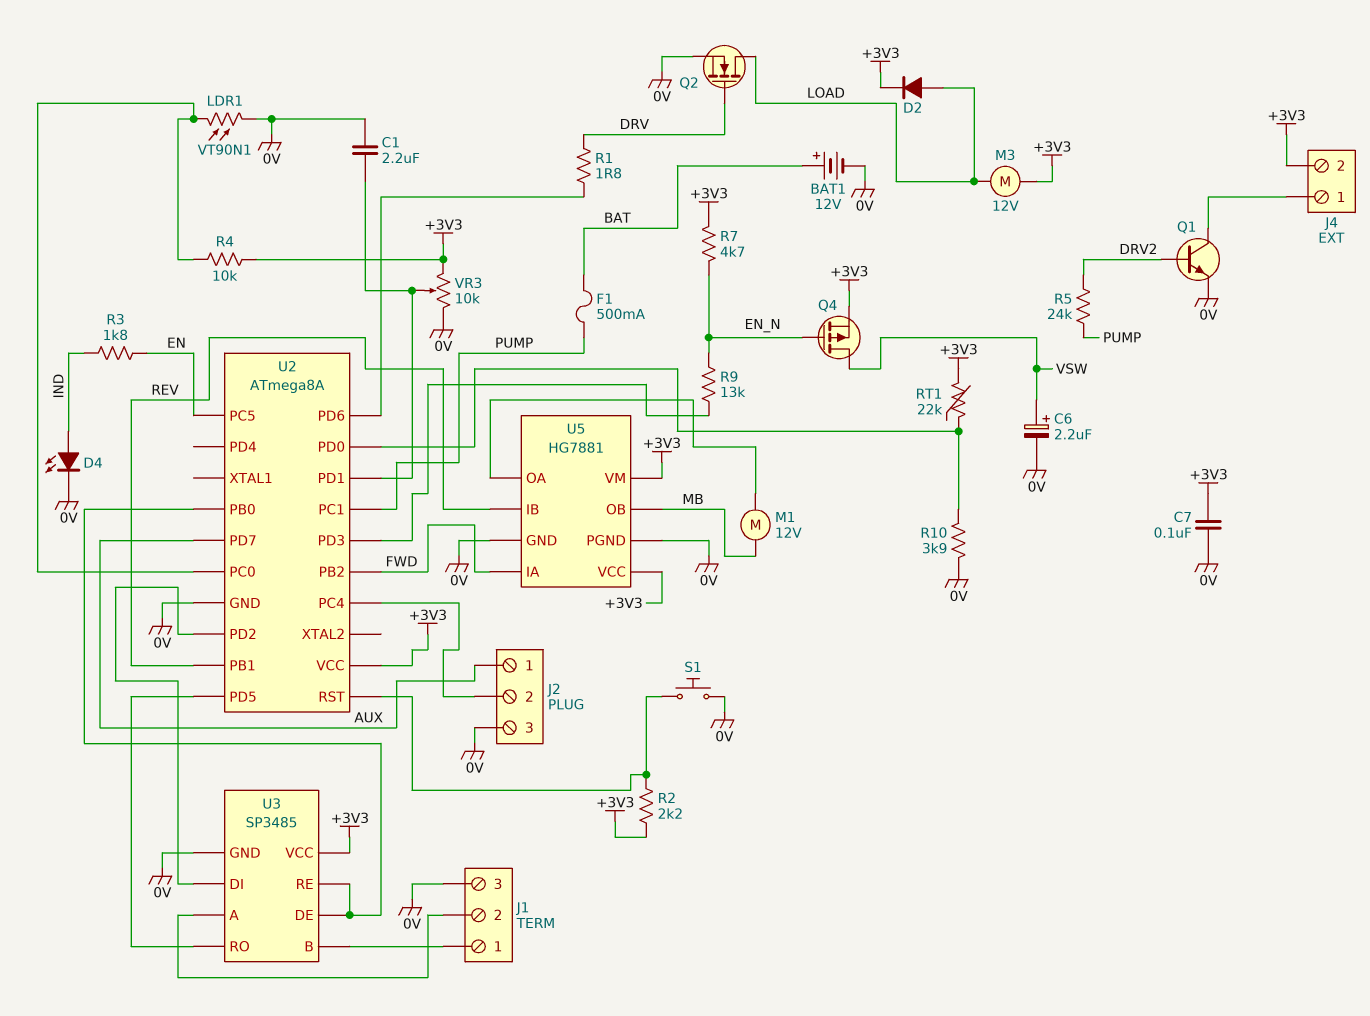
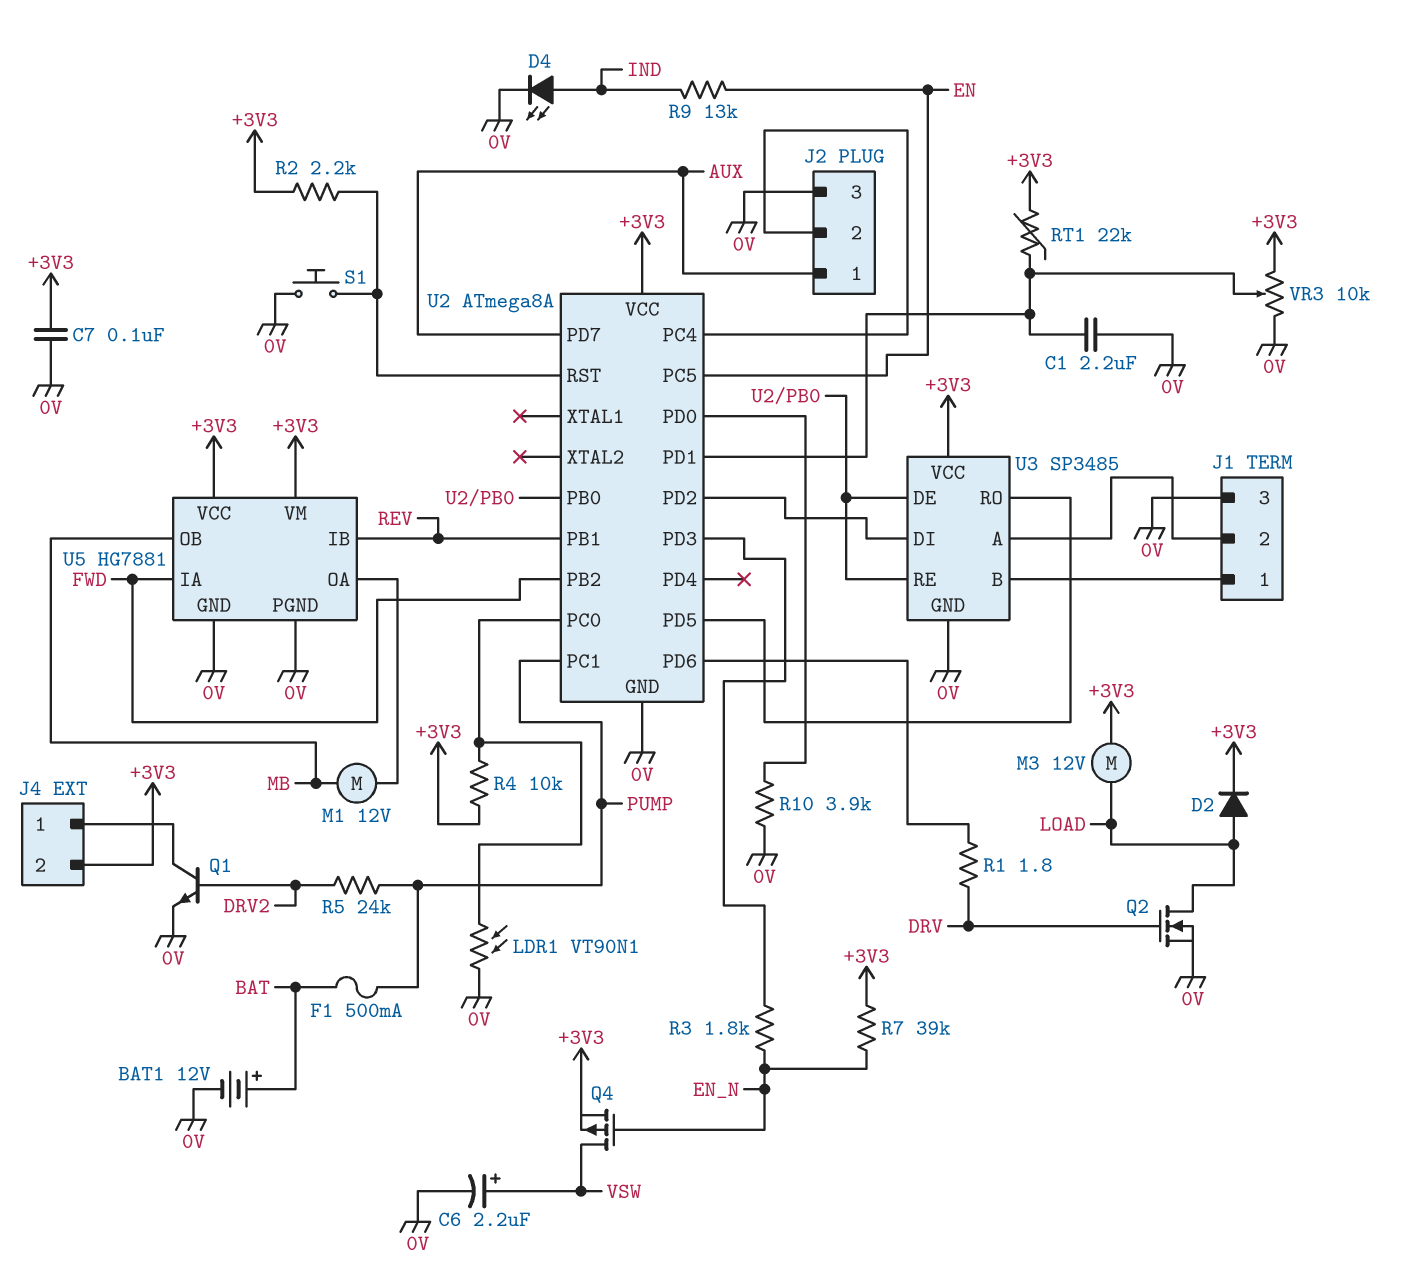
R3: 1.8k (EN, IND) -> 1.8k (EN_N, U2/PD3)
R7: 4.7k (+3V3, EN_N) -> 39k (+3V3, EN_N)
R9: 13k (EN_N, U2/PD3) -> 13k (EN, IND)
RT1: 22k (+3V3, U2/PD0) -> 22k (+3V3, U2/PD1)

